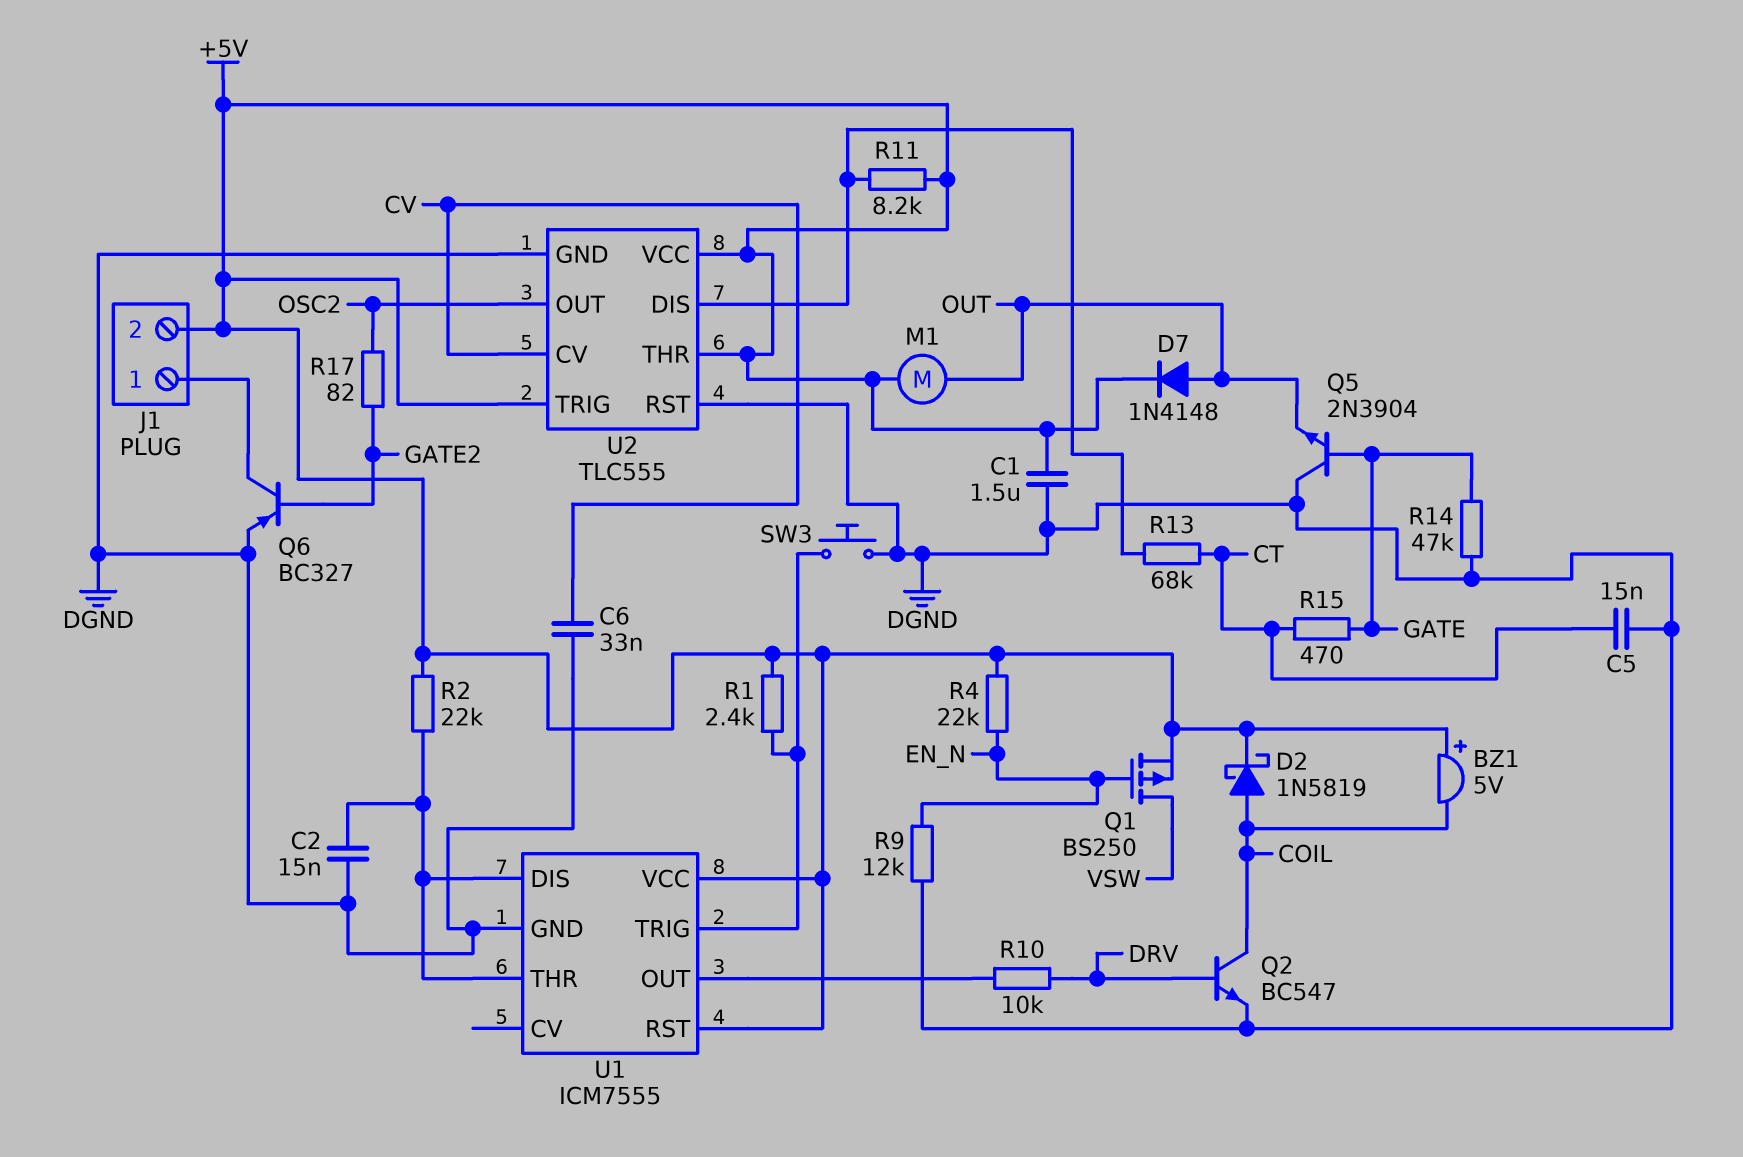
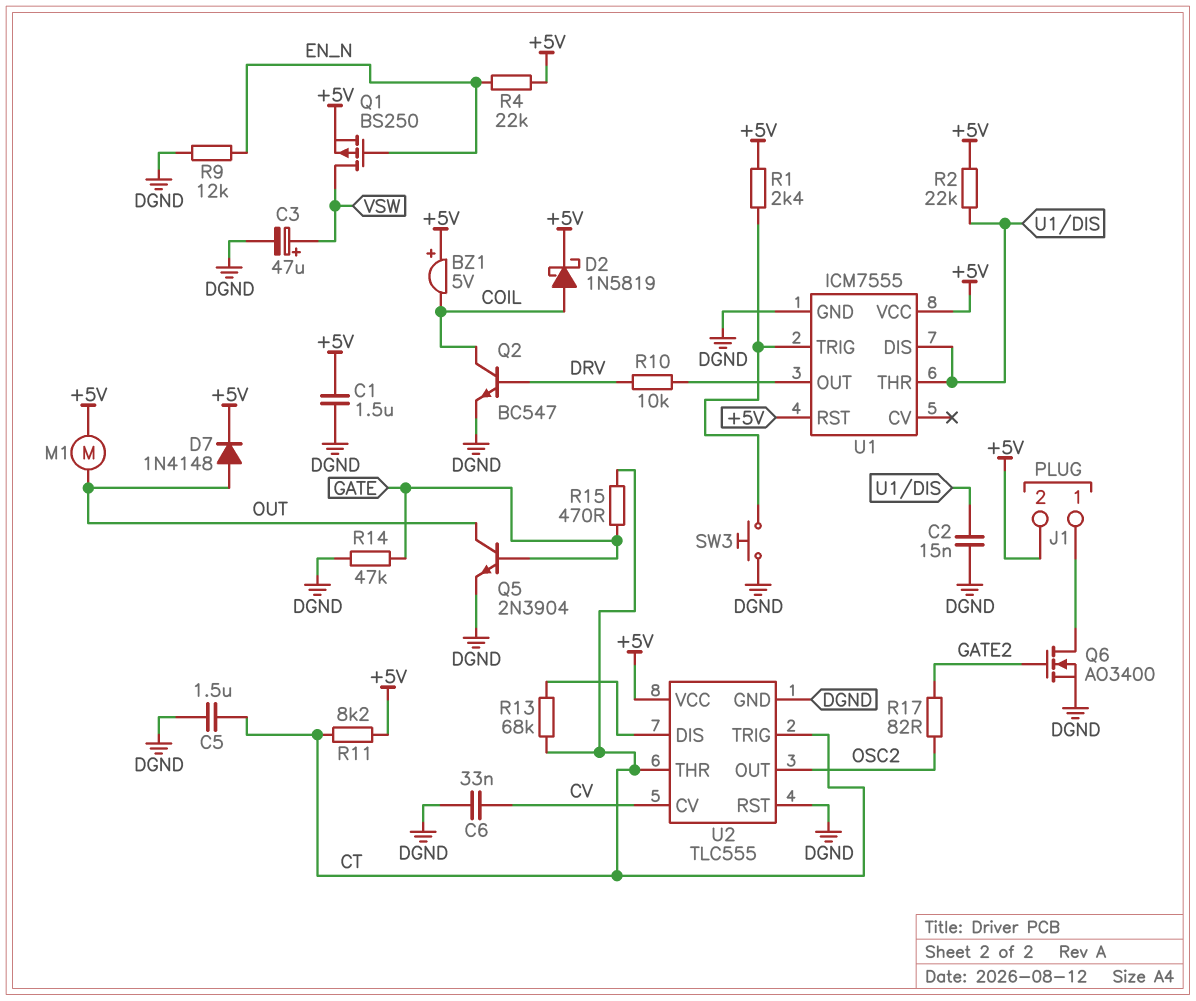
C3: none -> 47uF (plus VSW, minus DGND)
C5: 15nF (CT, DGND) -> 1.5uF (CT, DGND)
Q5: NPN 2N3904 (B GATE, C DGND, E OUT) -> NPN 2N3904 (B GATE, C OUT, E DGND)
Q6: PNP BC327 (B GATE2, C J1/1, E DGND) -> NMOS AO3400 (G GATE2, D J1/1, S DGND)
R11: 8.2k (+5V, U2/DIS) -> 8.2k (+5V, CT)
U2 pin THR: +5V -> CT
U2 pin TRIG: +5V -> CT

